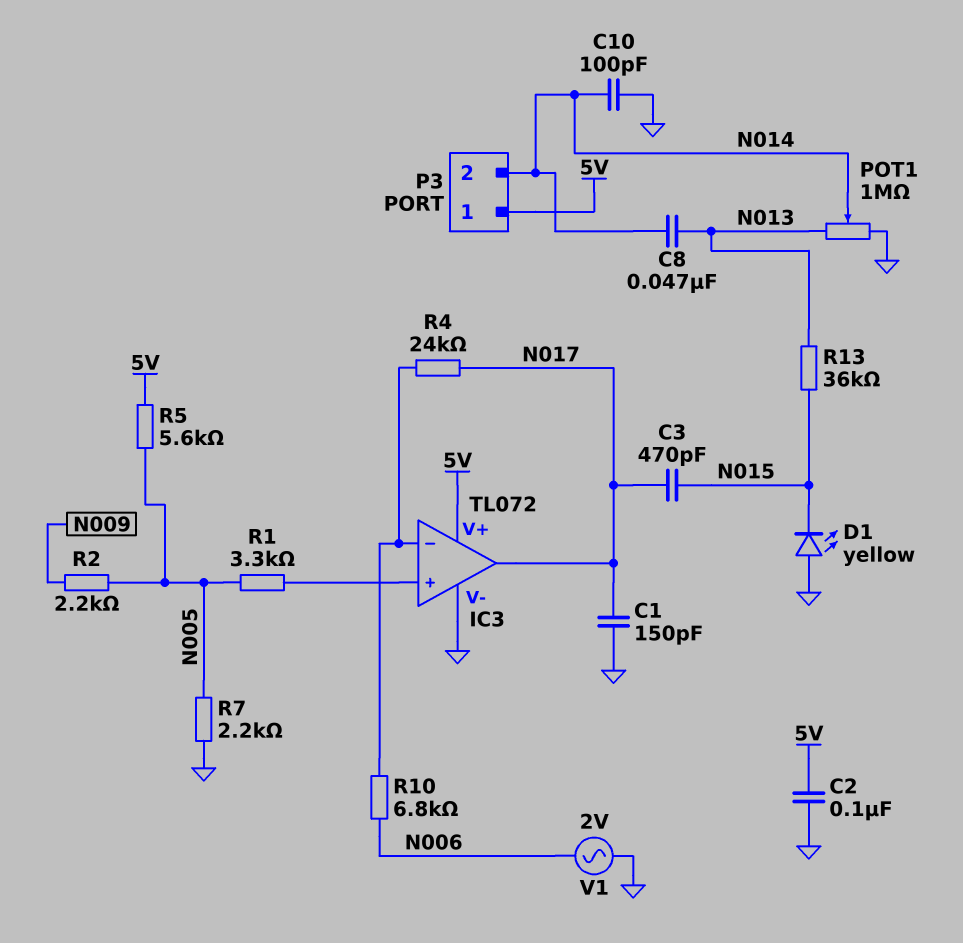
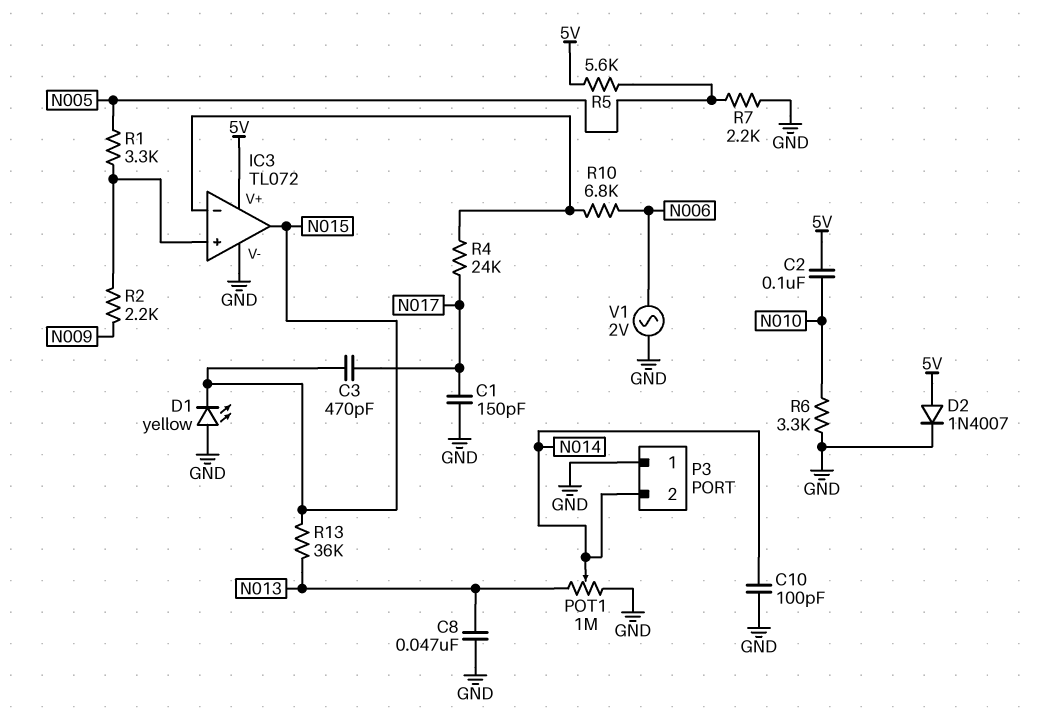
C2: 100nF (5V, GND) -> 100nF (5V, N010)
C8: 47nF (N013, N014) -> 47nF (GND, N013)
D2: none -> diode 1N4007 (A 5V, K GND)
IC3 pin out: N017 -> N015
P3 pin 1: 5V -> GND
R2: 2.2k (N005, N009) -> 2.2k (IC3/in+, N009)
R6: none -> 3.3k (GND, N010)

